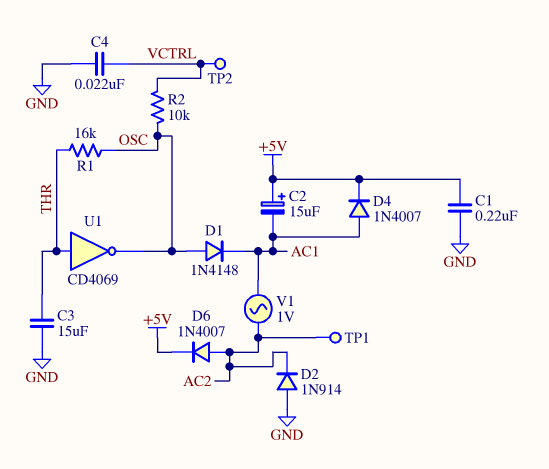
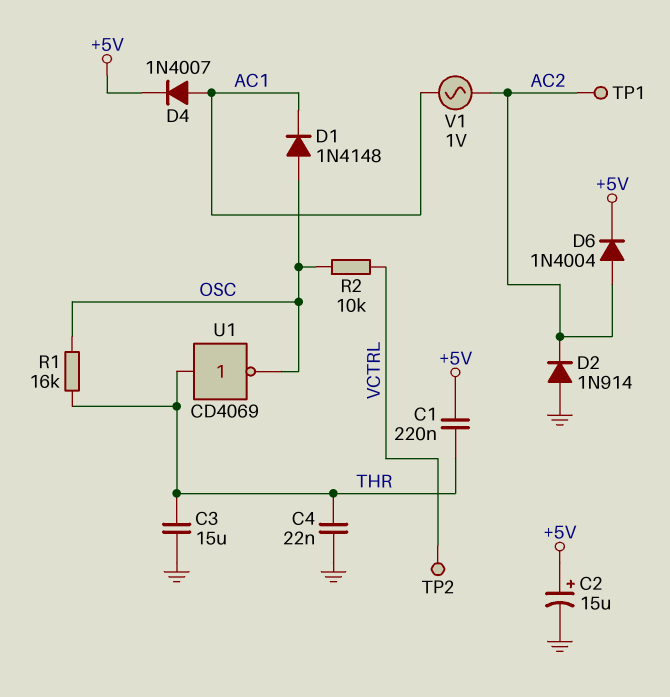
C1: 220nF (+5V, GND) -> 220nF (+5V, THR)
C2: 15uF (plus +5V, minus AC1) -> 15uF (plus +5V, minus GND)
C4: 22nF (GND, VCTRL) -> 22nF (GND, THR)
D6: diode 1N4007 (A AC2, K +5V) -> diode 1N4004 (A AC2, K +5V)

